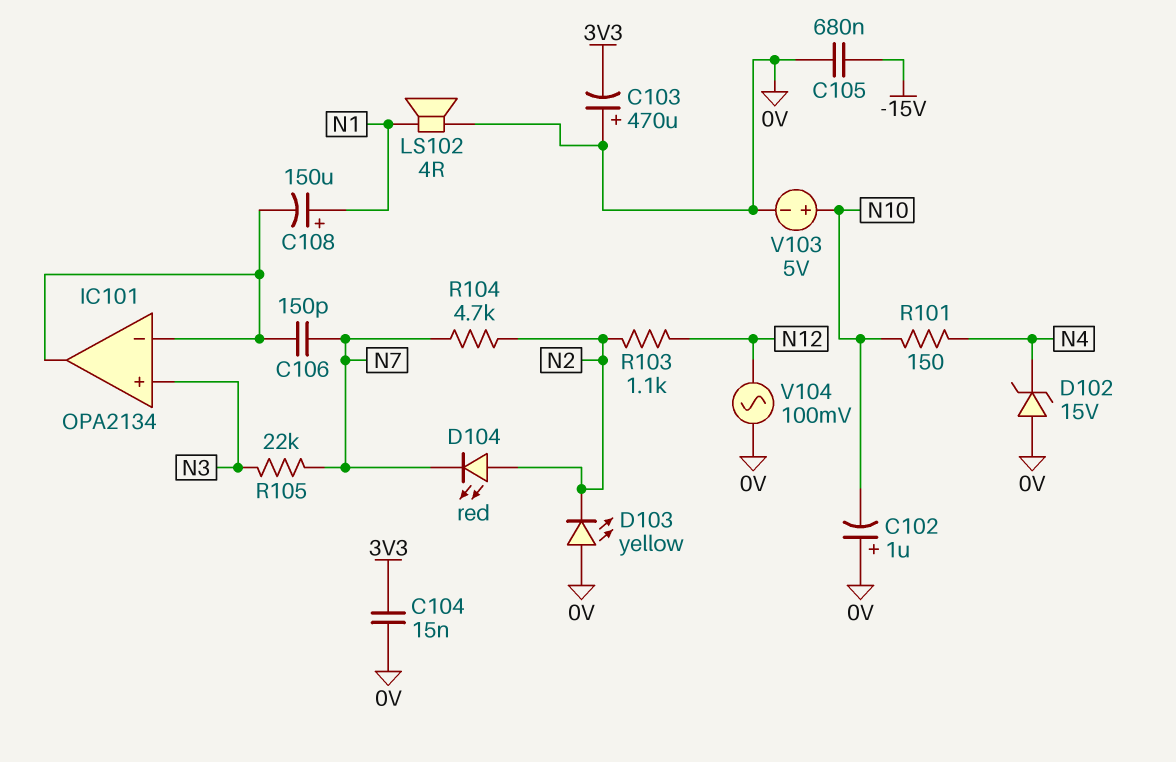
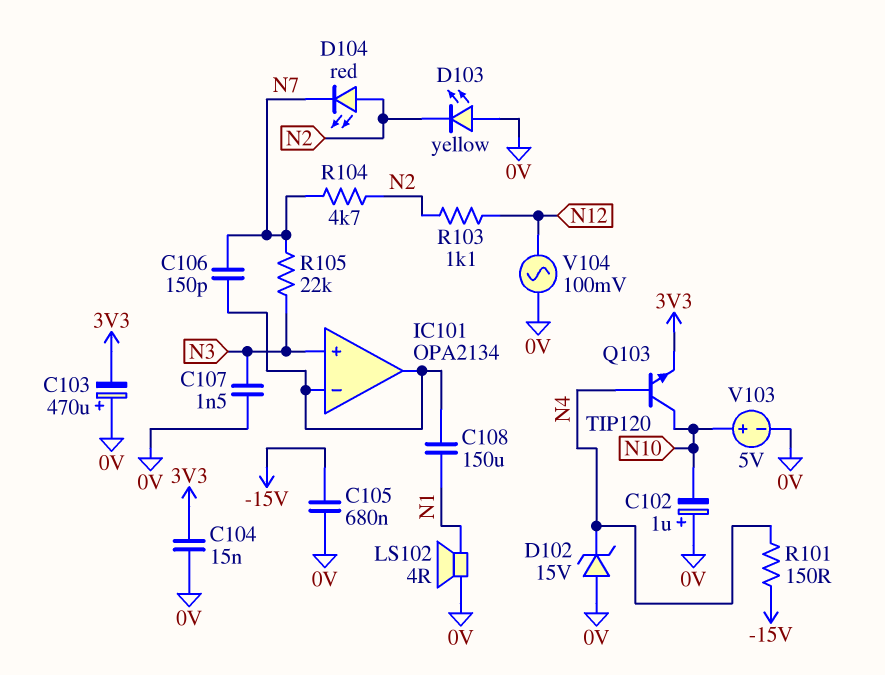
C107: none -> 1.5nF (0V, N3)
C108: 150uF (plus N1, minus IC101/in-) -> 150uF (IC101/in-, N1)
Q103: none -> NPN TIP120 (B N4, C N10, E 3V3)
R101: 150 (N4, N10) -> 150 (-15V, N4)

